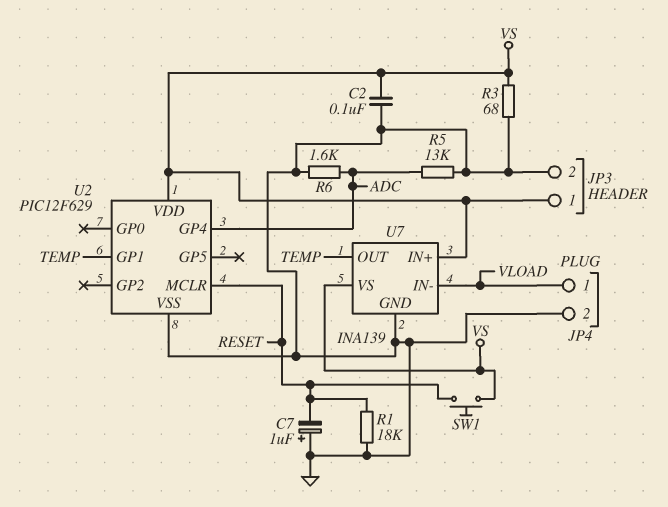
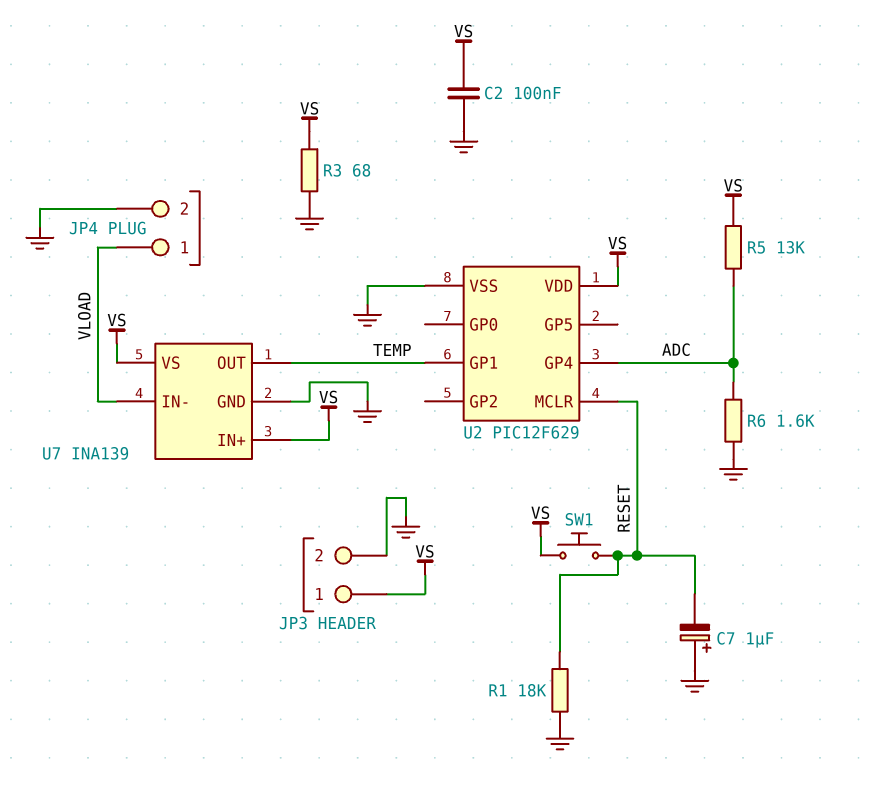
R5: 13k (ADC, GND) -> 13k (ADC, VS)

